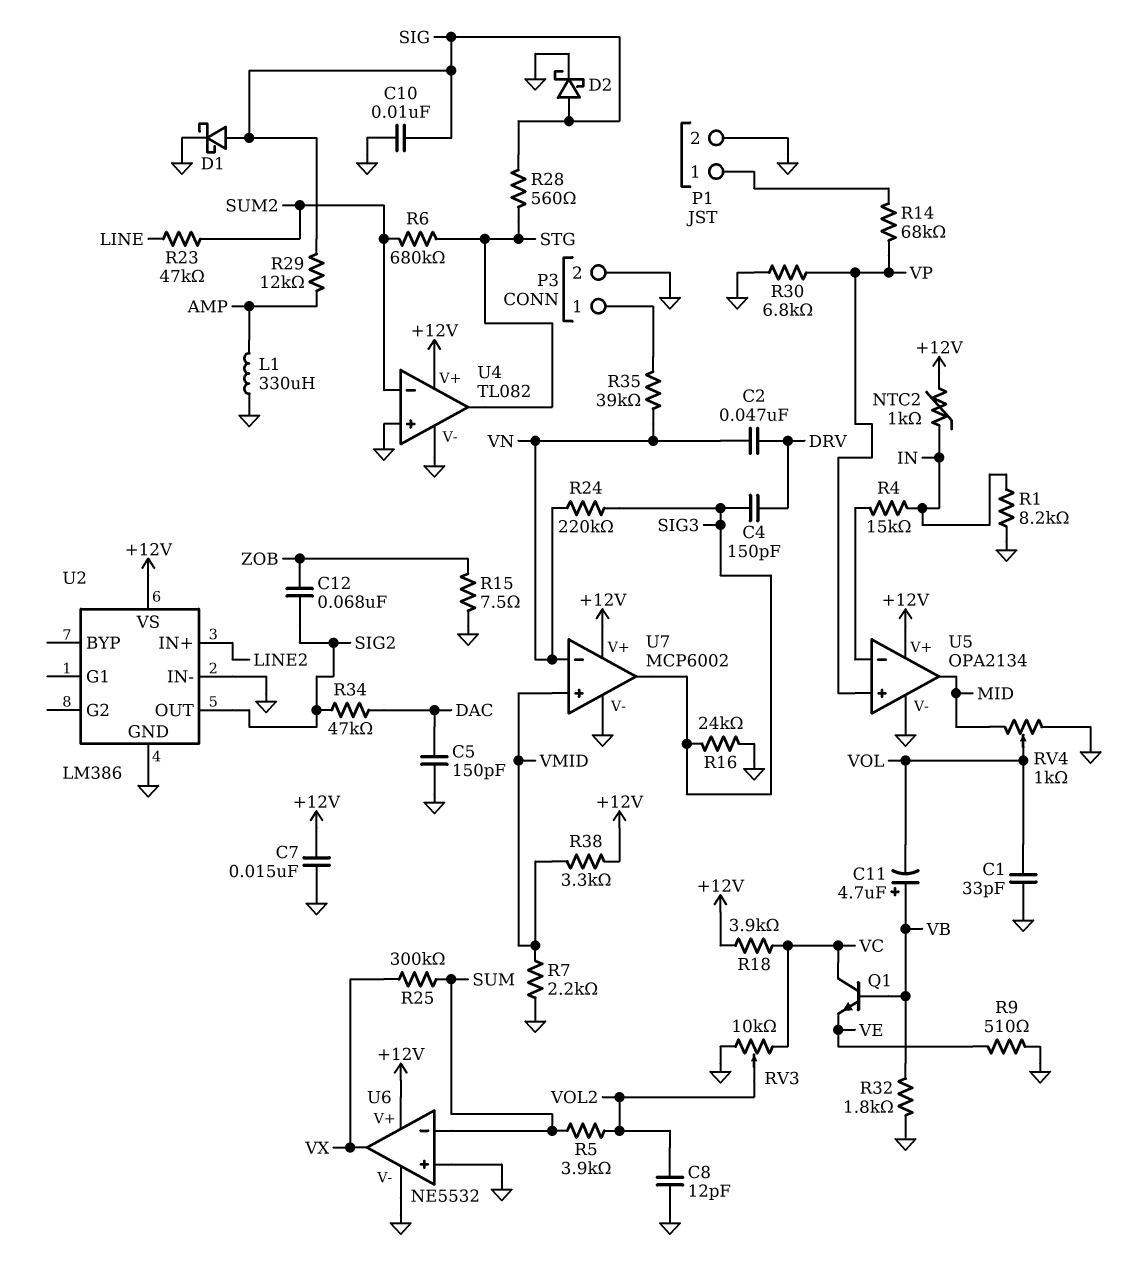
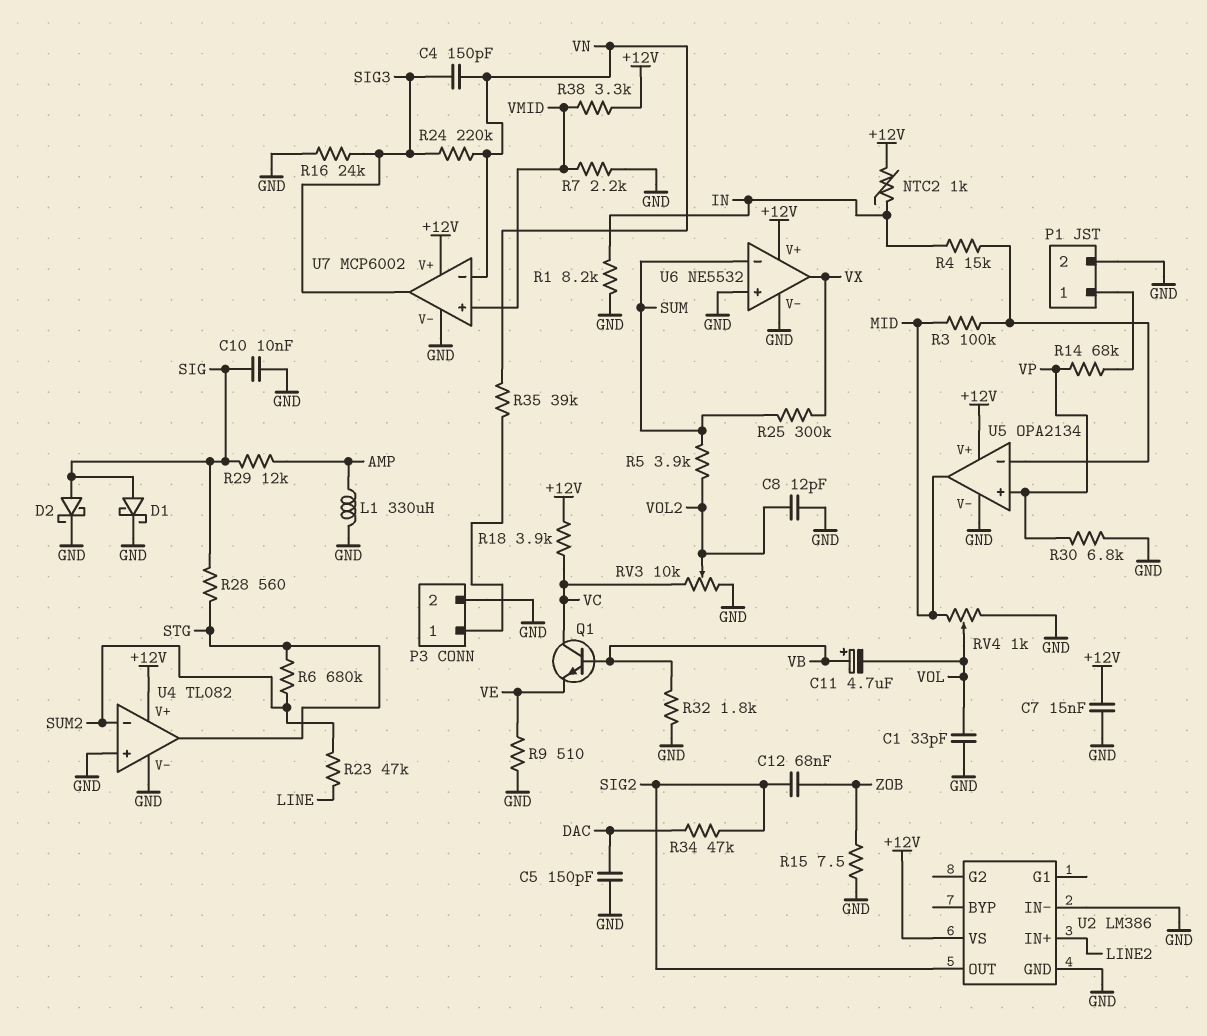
C2: 47nF (DRV, VN) -> none
C4: 150pF (DRV, SIG3) -> 150pF (SIG3, VN)
R3: none -> 100k (MID, U5/in-)

